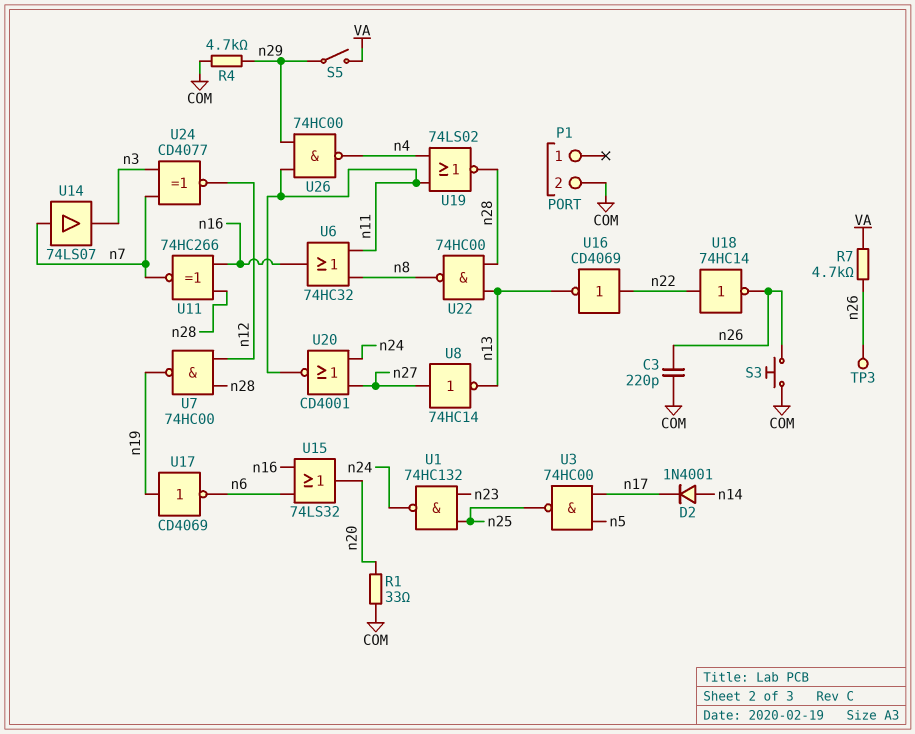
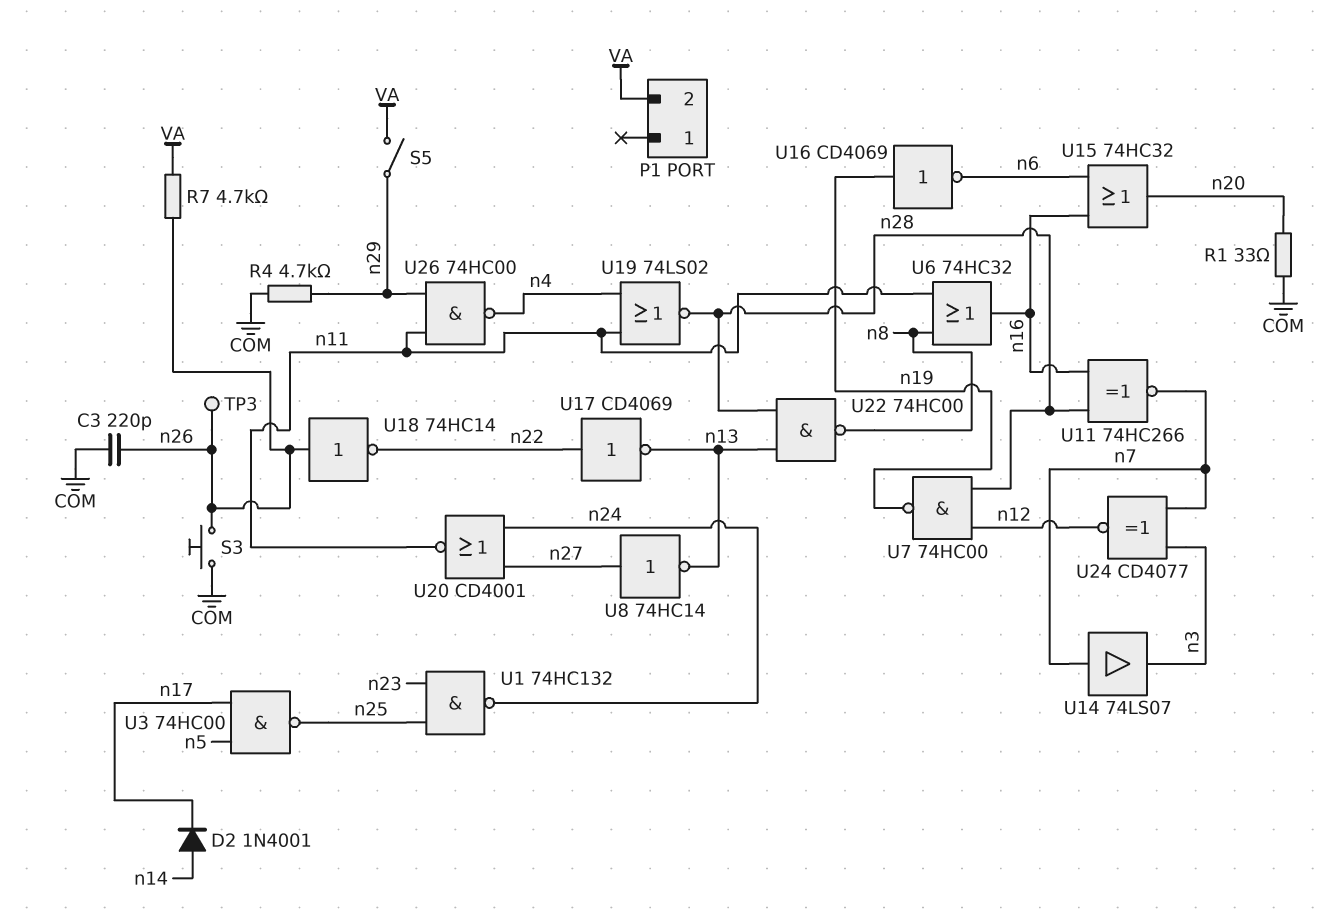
P1 pin 2: COM -> VA
U15: OR 74LS32 (in n6, in n16, out n20) -> OR 74HC32 (in n6, in n16, out n20)
U16: NOT CD4069 (in n22, out n13) -> NOT CD4069 (in n19, out n6)
U17: NOT CD4069 (in n19, out n6) -> NOT CD4069 (in n22, out n13)
U18: NOT 74HC14 (in n22, out n26) -> NOT 74HC14 (in n26, out n22)

